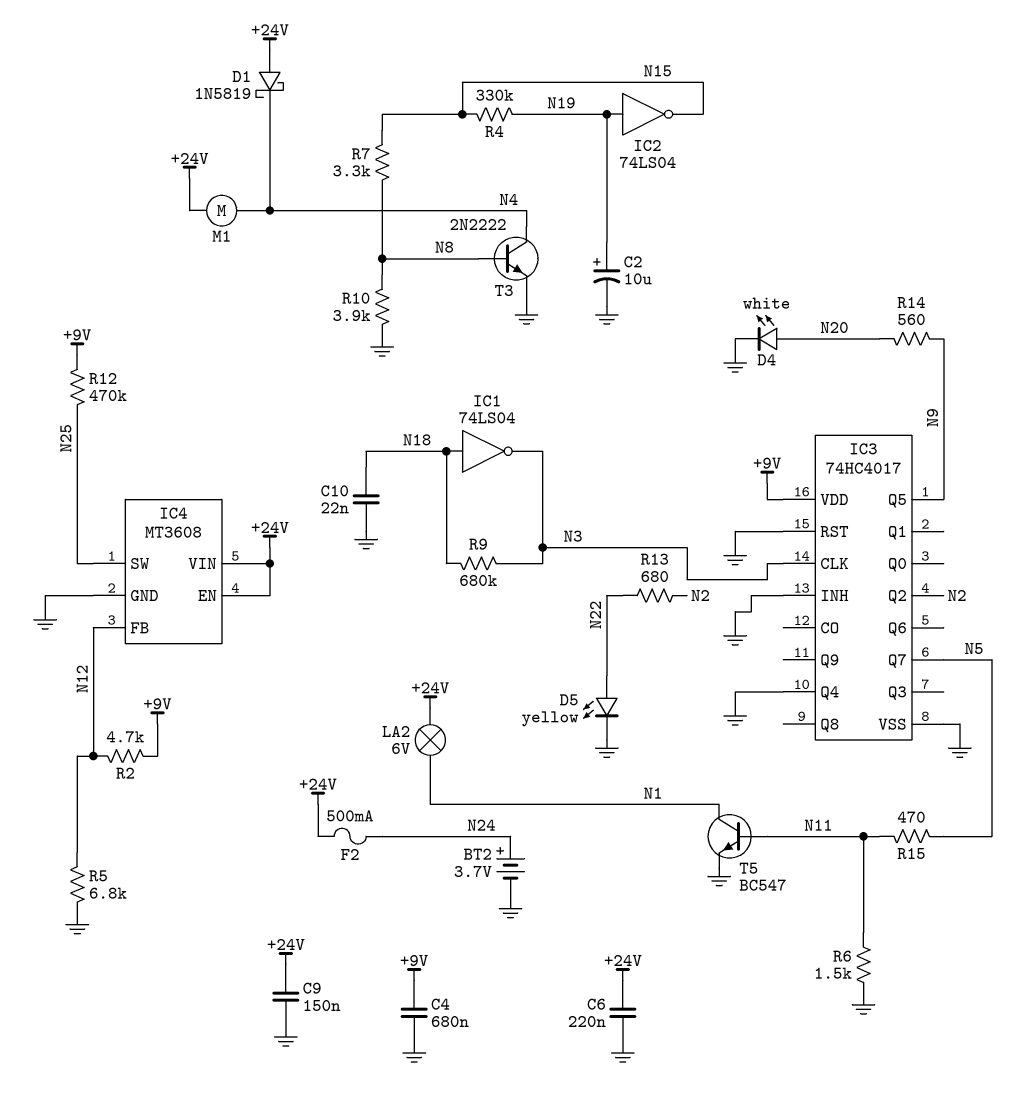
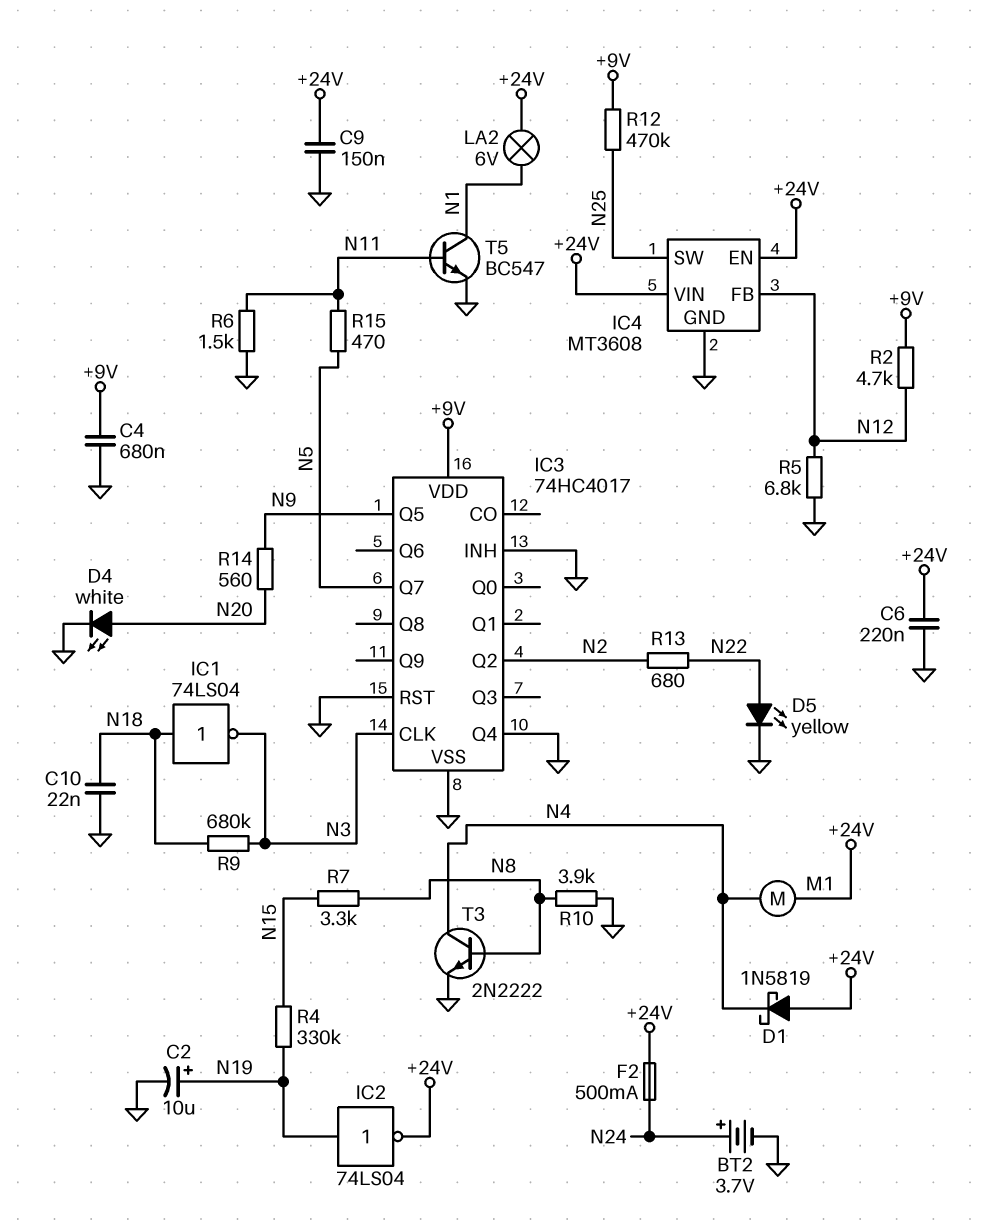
IC2: NOT 74LS04 (in N19, out N15) -> NOT 74LS04 (in N19, out +24V)

